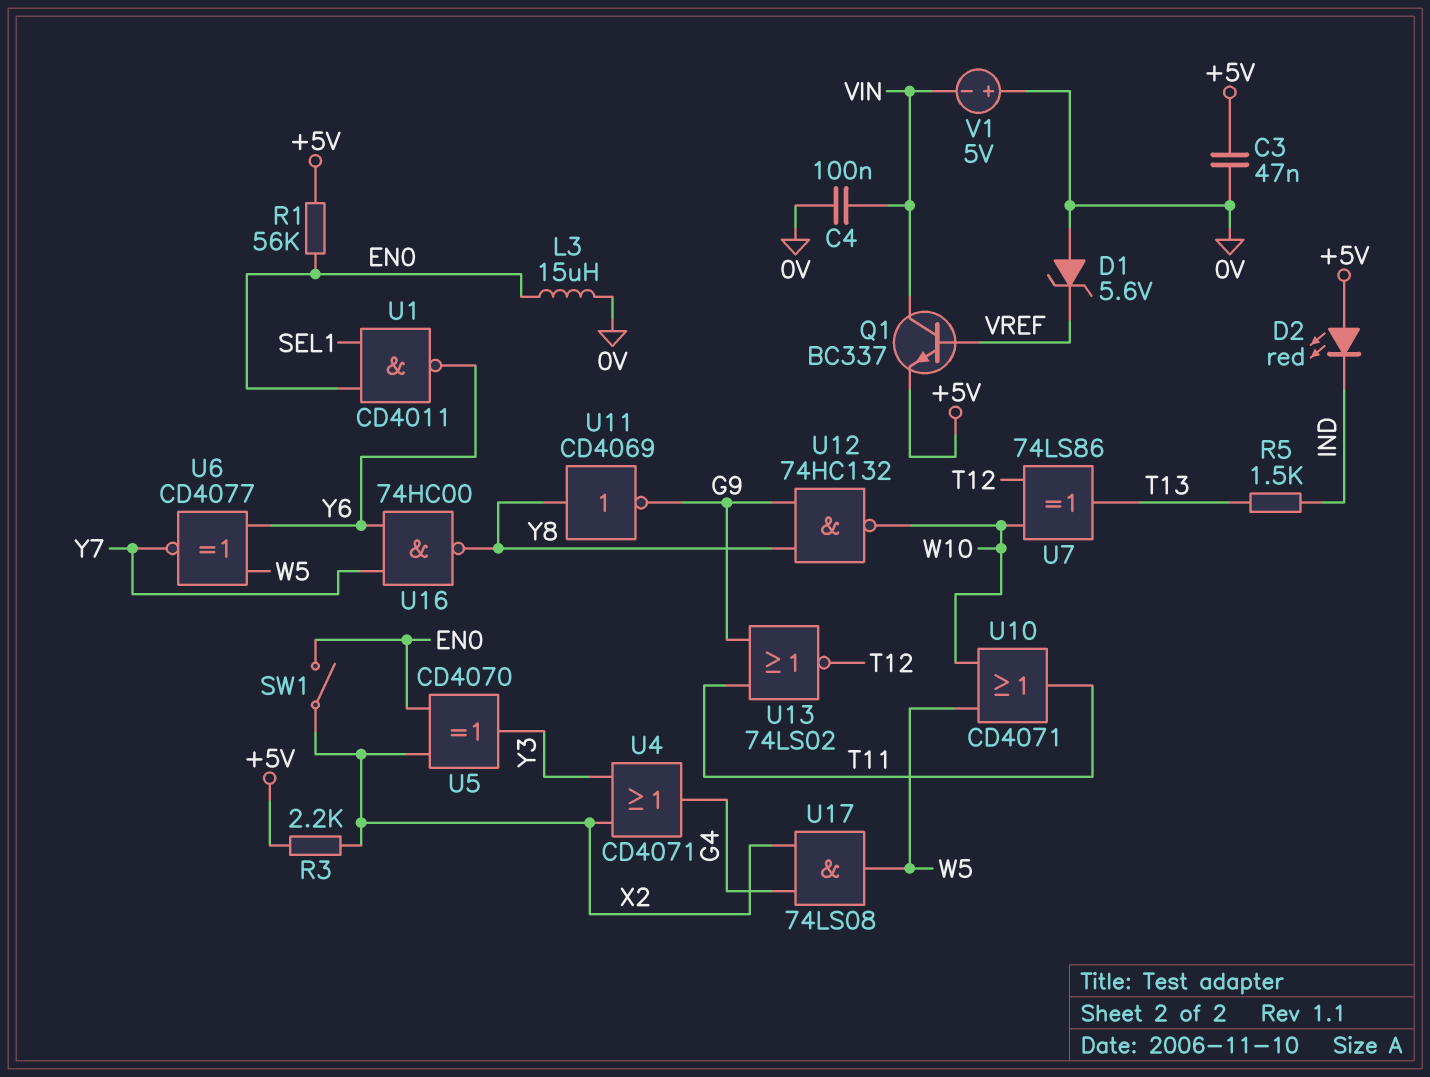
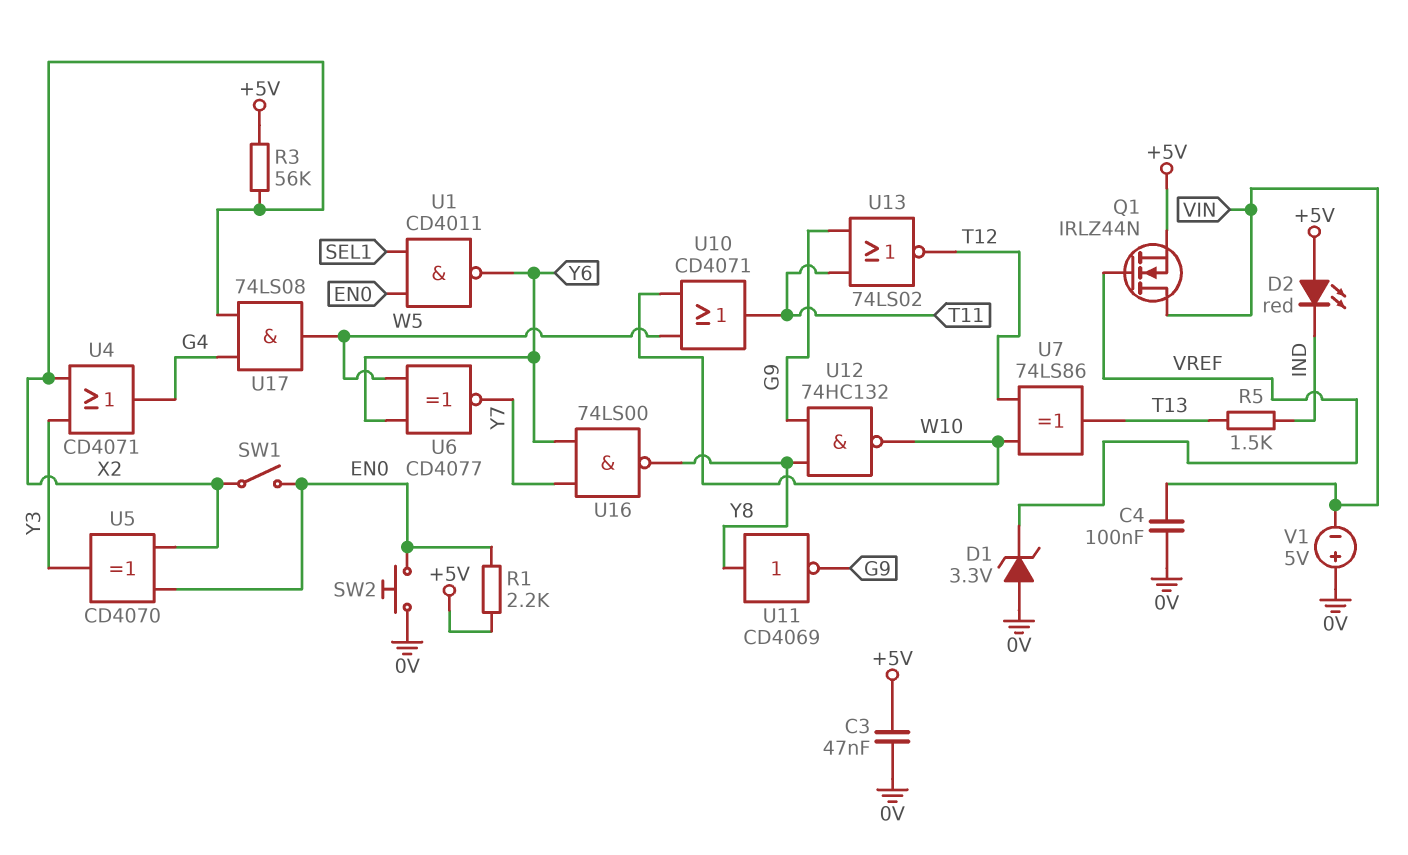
D1: zener 5.6V (A 0V, K VREF) -> zener 3.3V (A 0V, K VREF)
L3: 15uH (0V, EN0) -> none
Q1: NPN BC337 (B VREF, C VIN, E +5V) -> NMOS IRLZ44N (G VREF, D VIN, S +5V)
R1: 56k (+5V, EN0) -> 2.2k (+5V, EN0)
R3: 2.2k (+5V, X2) -> 56k (+5V, X2)
SW2: none -> button (0V, EN0)
U16: NAND 74HC00 (in Y6, in Y7, out Y8) -> NAND 74LS00 (in Y6, in Y7, out Y8)

